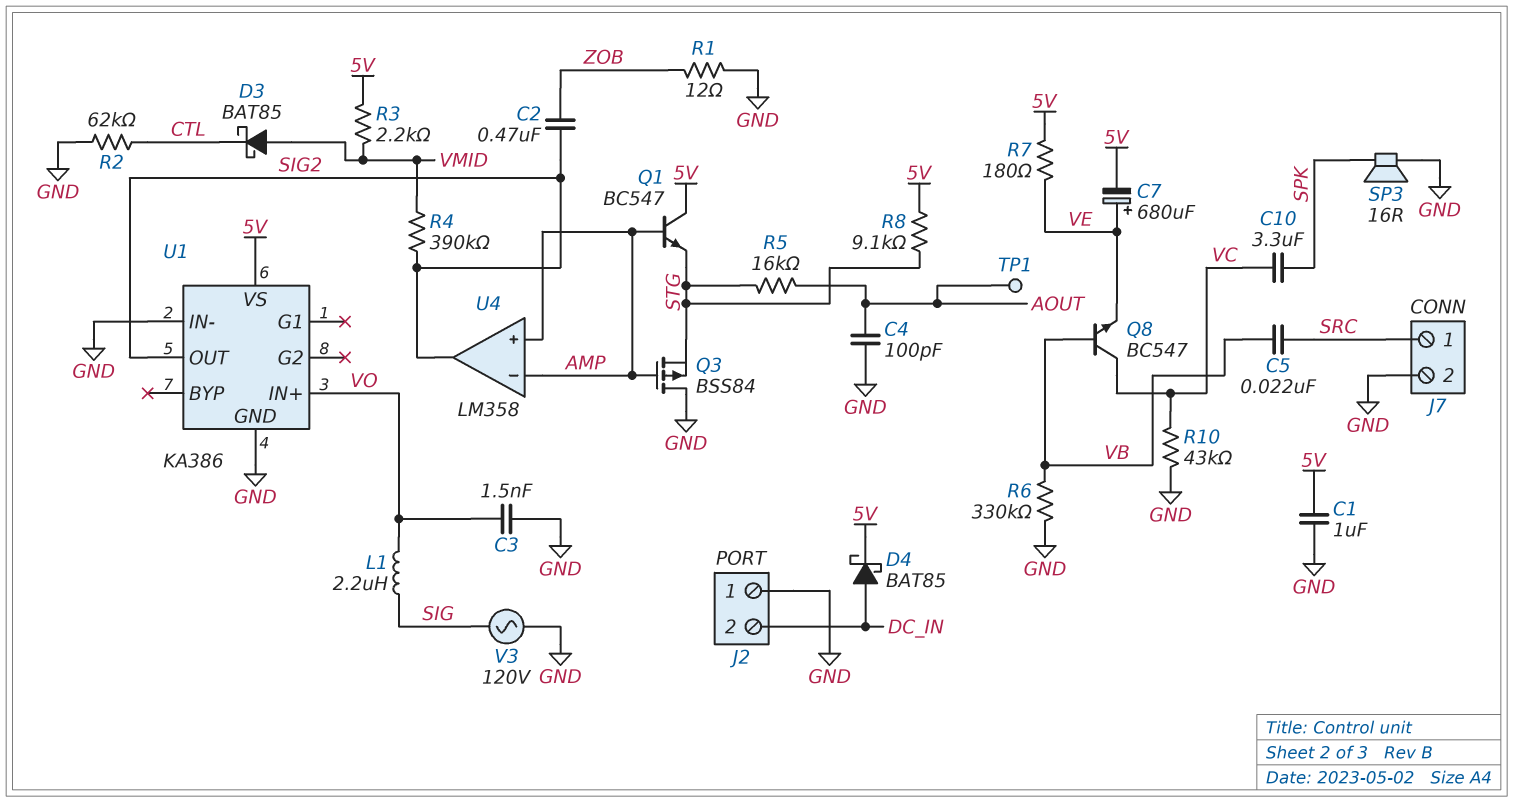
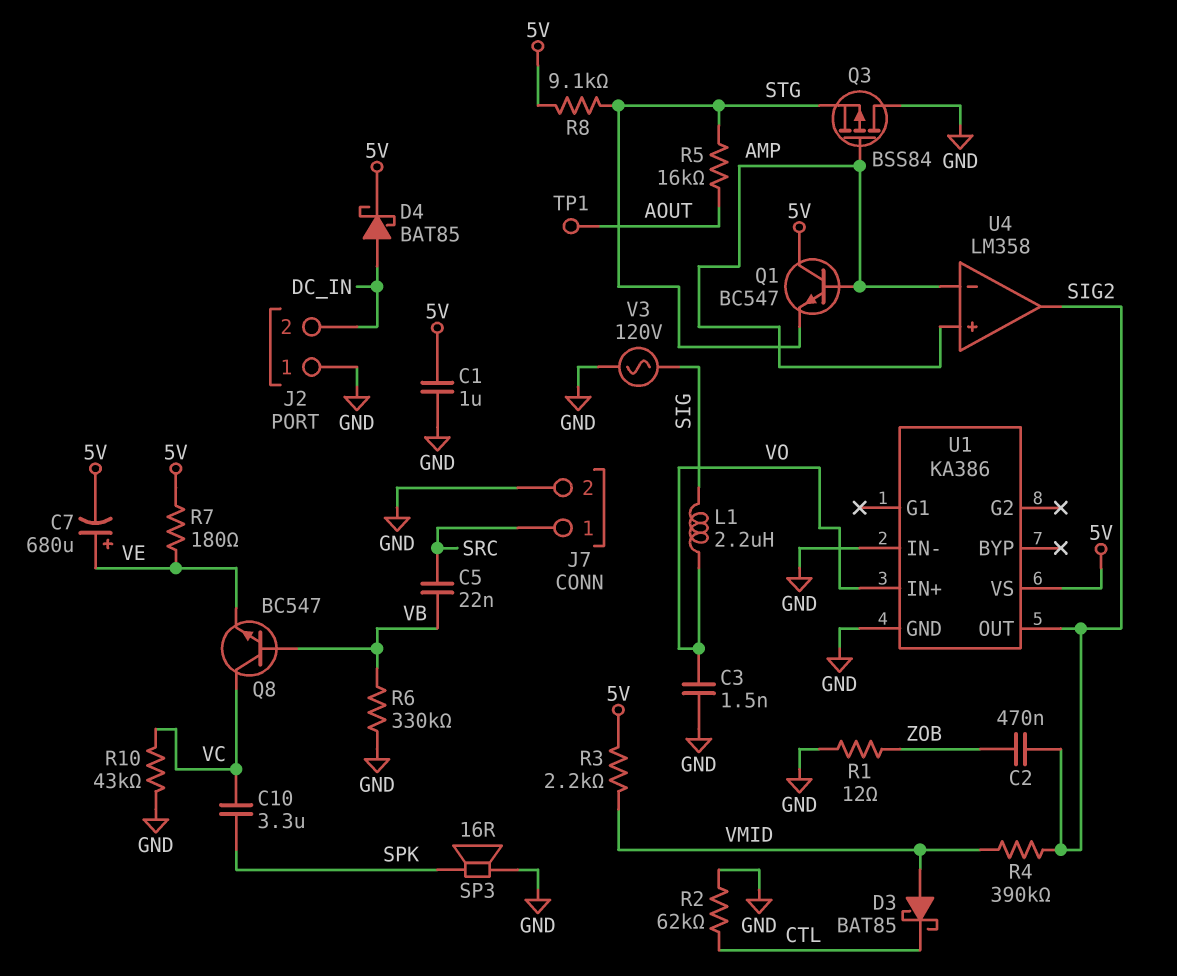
C4: 100pF (AOUT, GND) -> none

